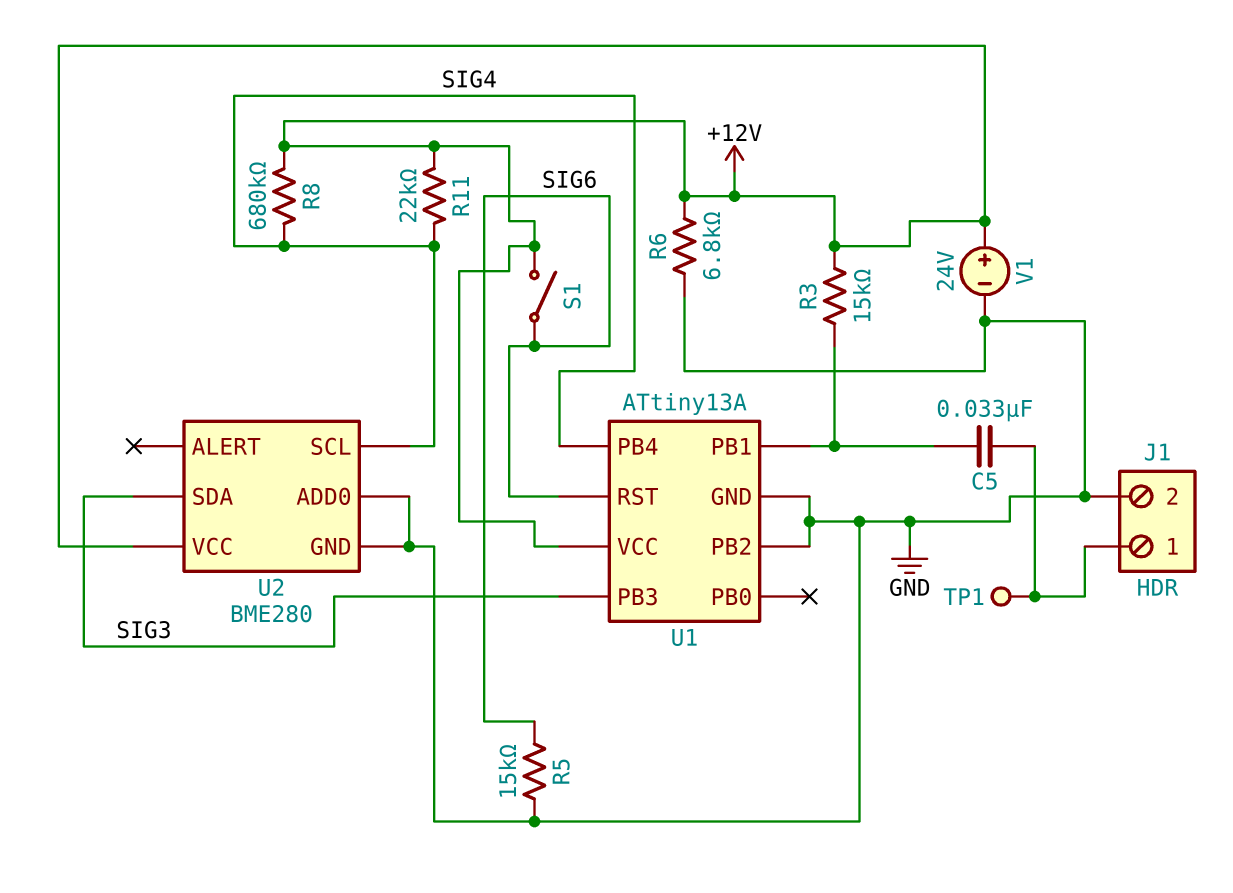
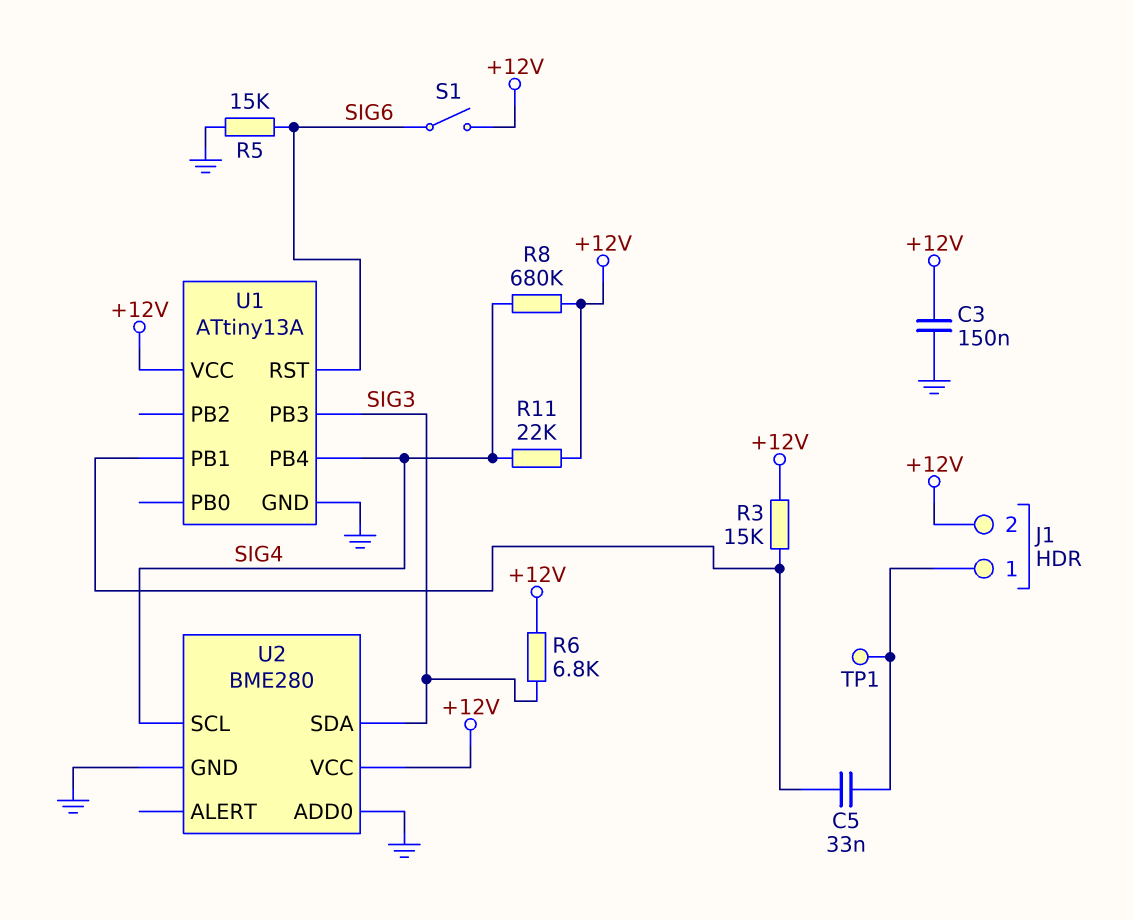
C3: none -> 150nF (+12V, GND)
J1 pin 2: GND -> +12V
R6: 6.8k (+12V, GND) -> 6.8k (+12V, SIG3)
U1 pin PB2: GND -> none
V1: 24V (plus +12V, minus GND) -> none

